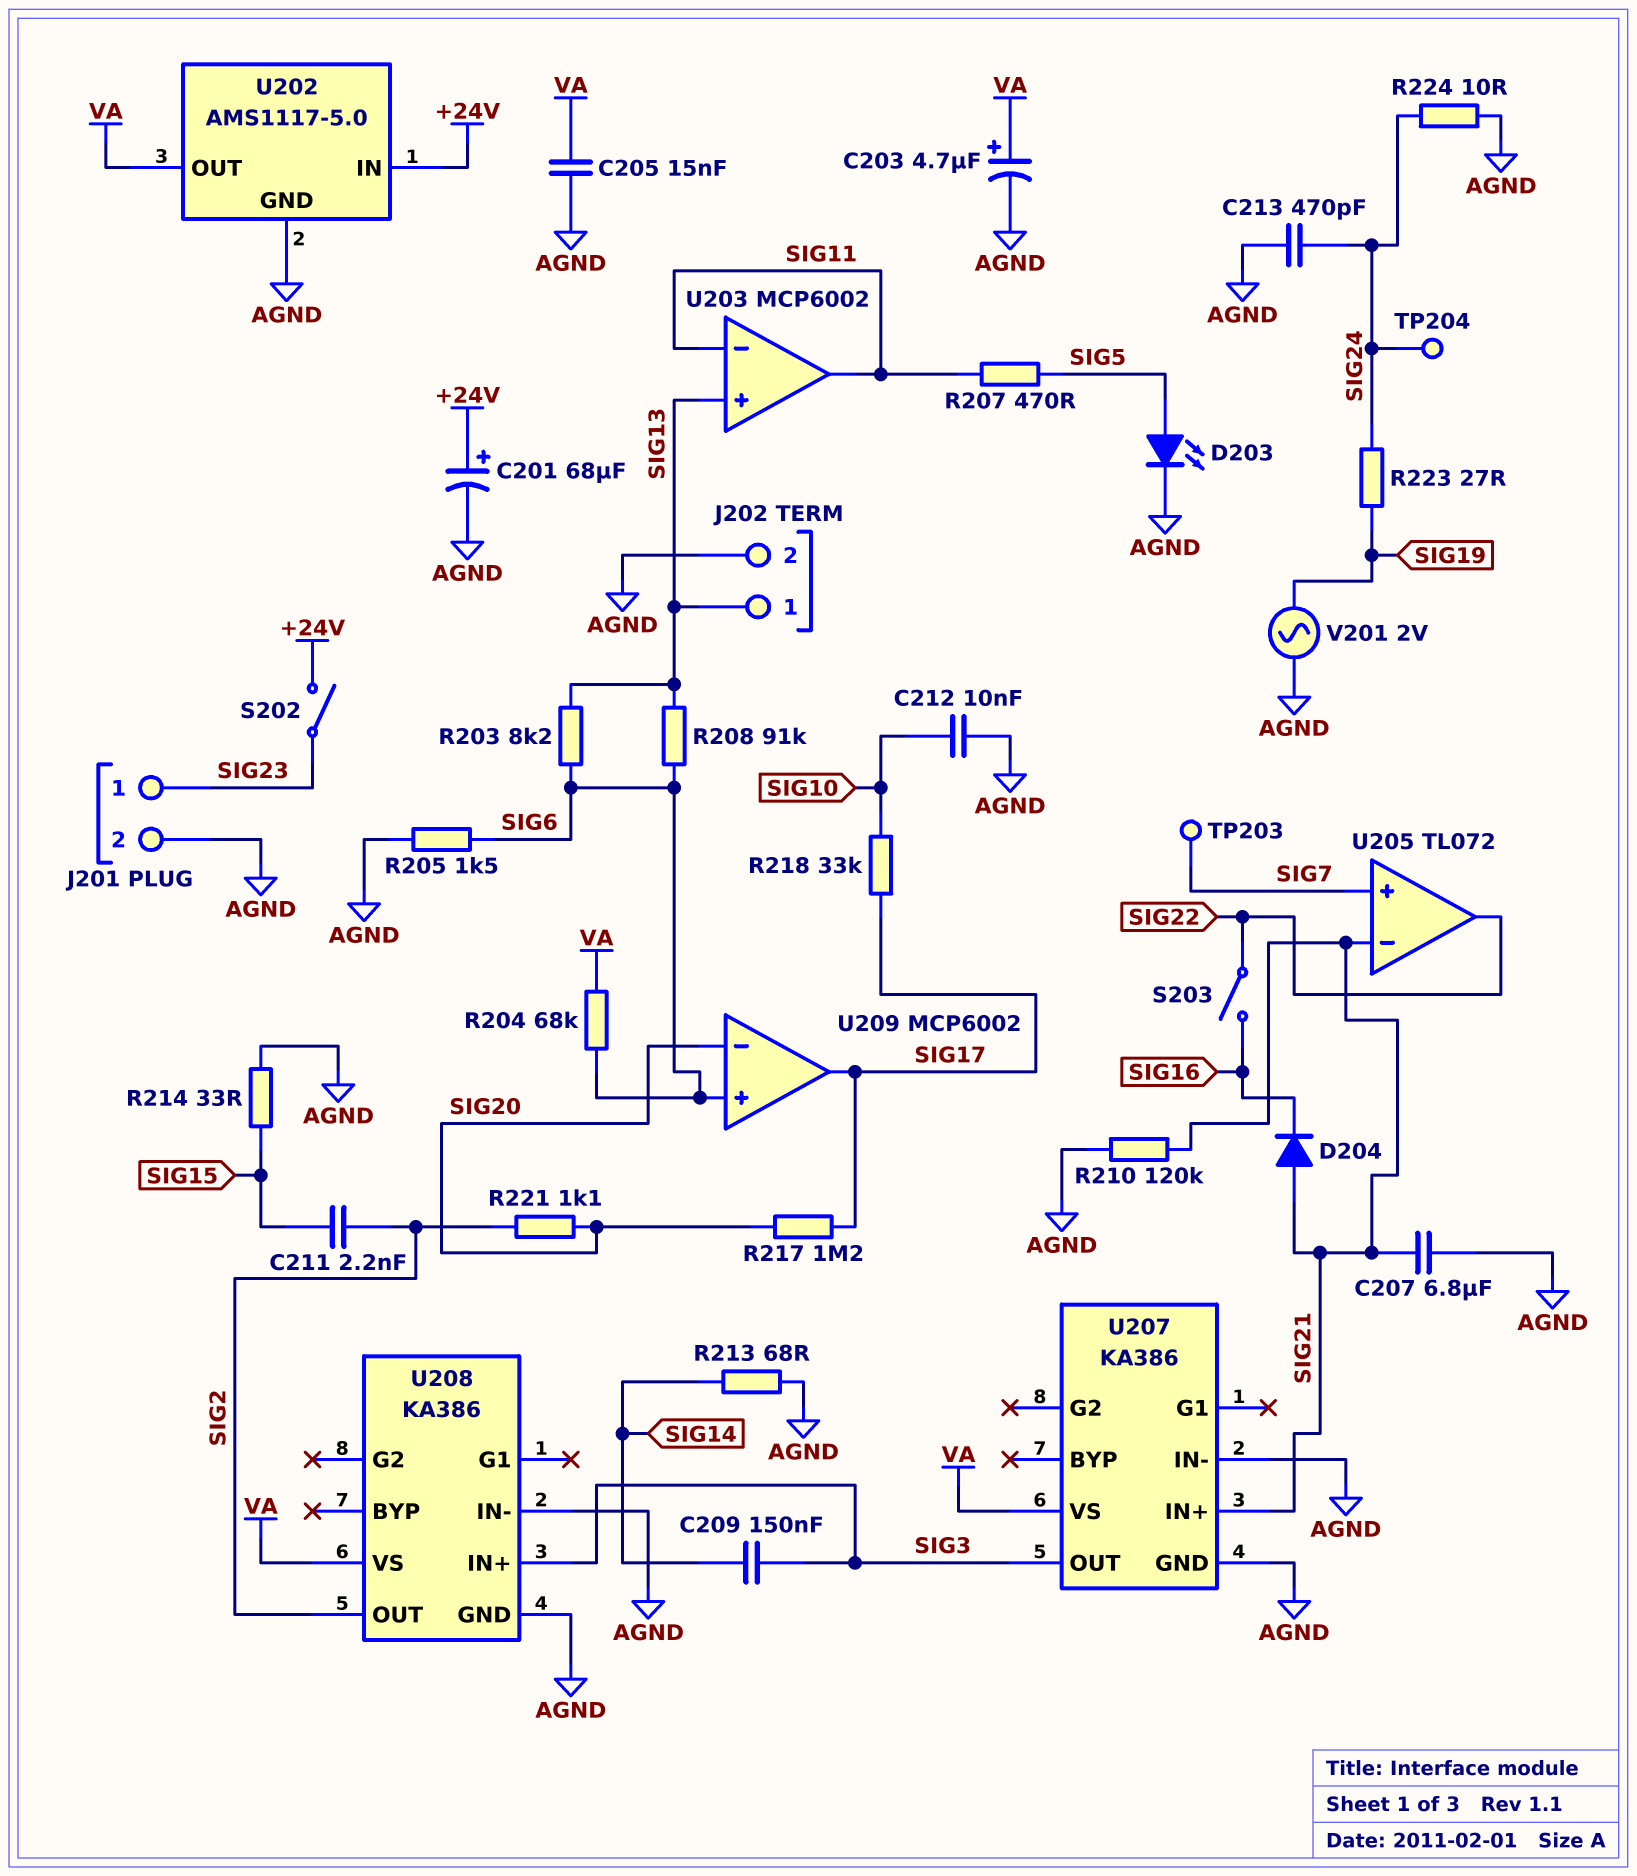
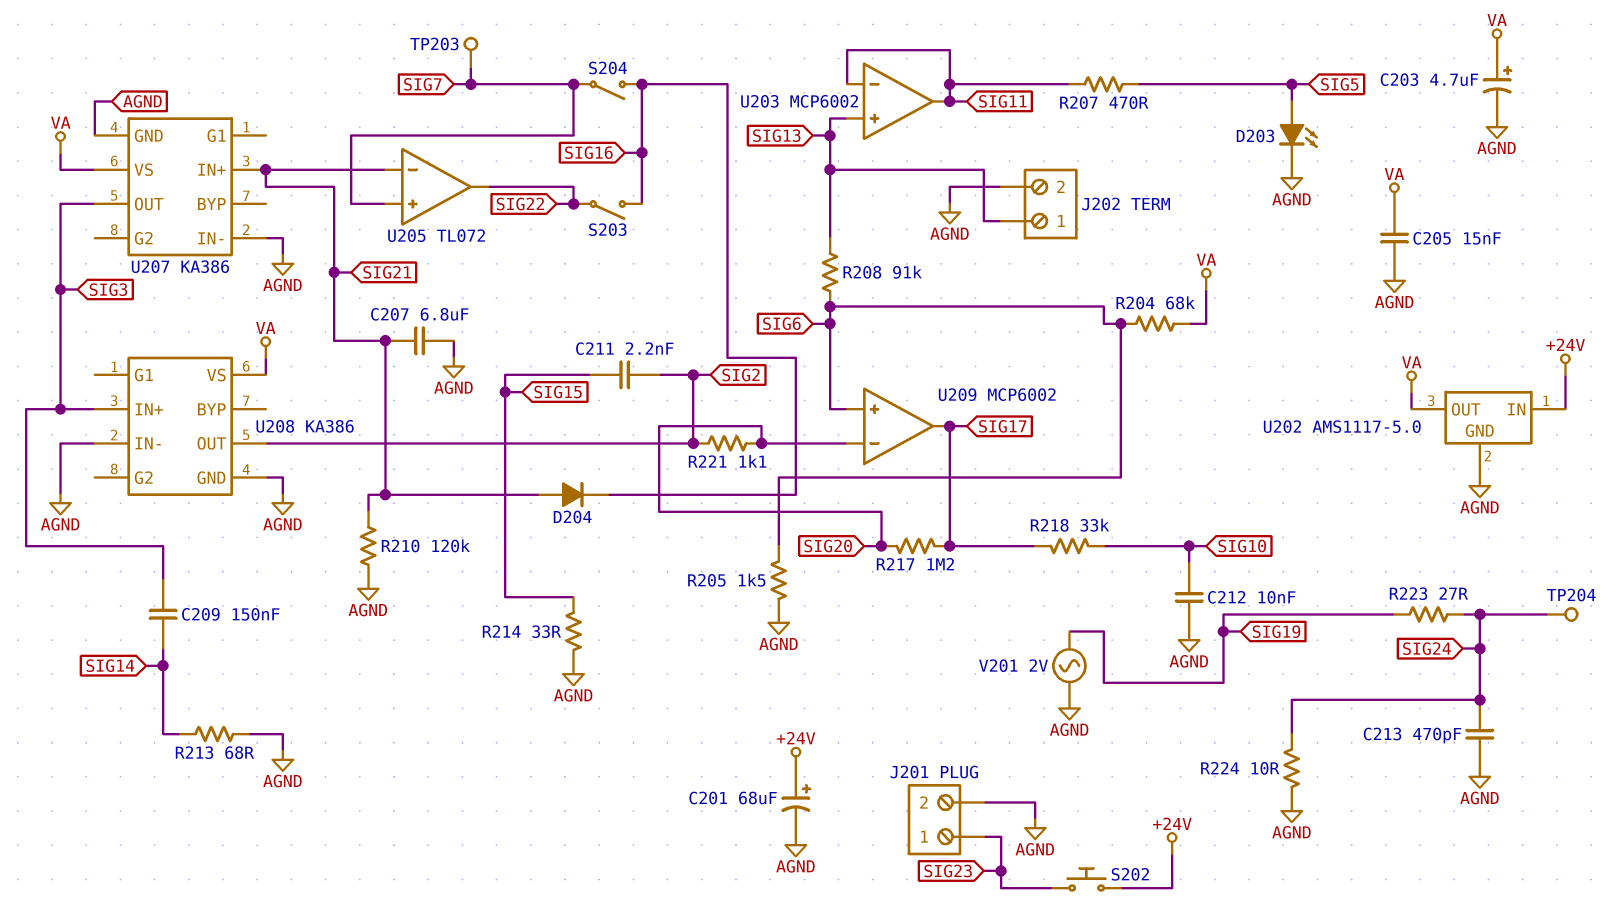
R203: 8.2k (SIG6, SIG13) -> none
S202: switch (+24V, SIG23) -> button (+24V, SIG23)
S204: none -> switch (SIG7, SIG16)

